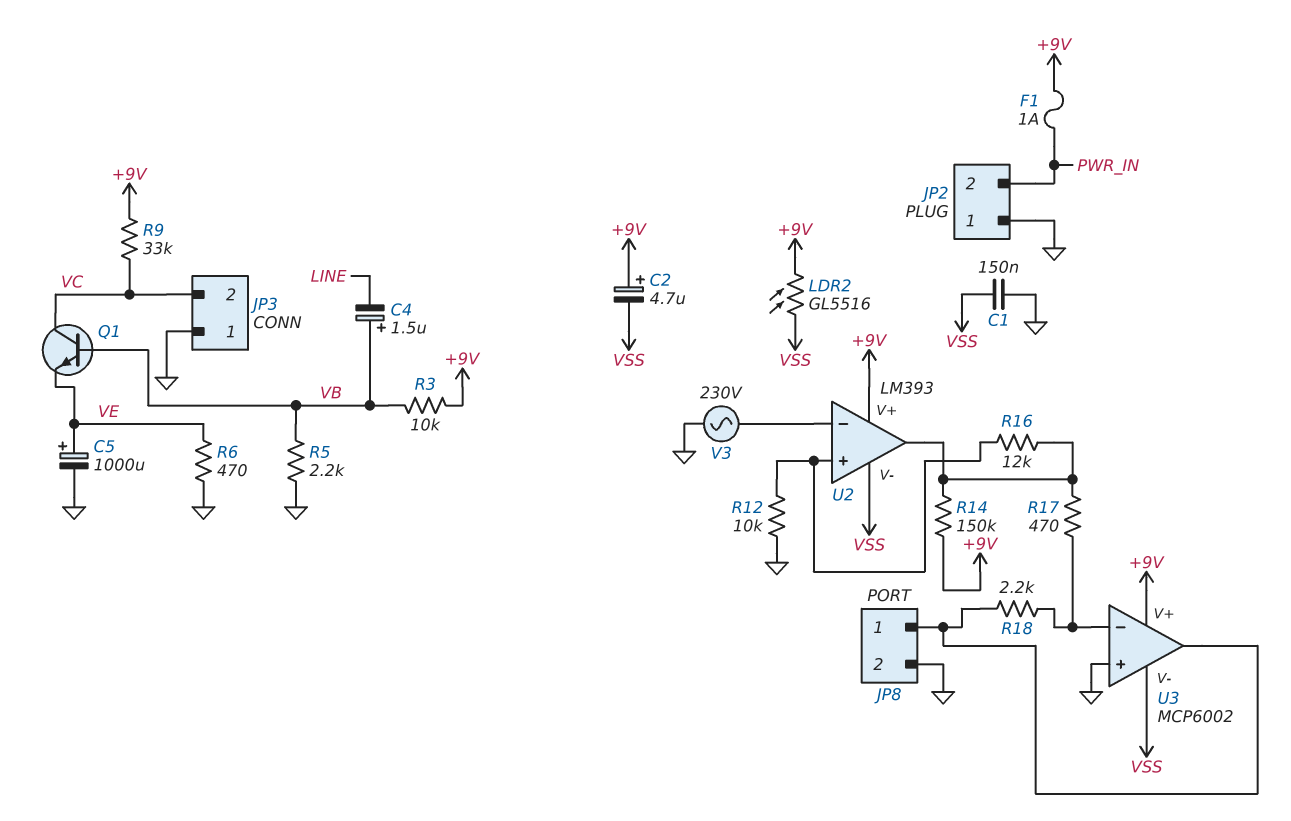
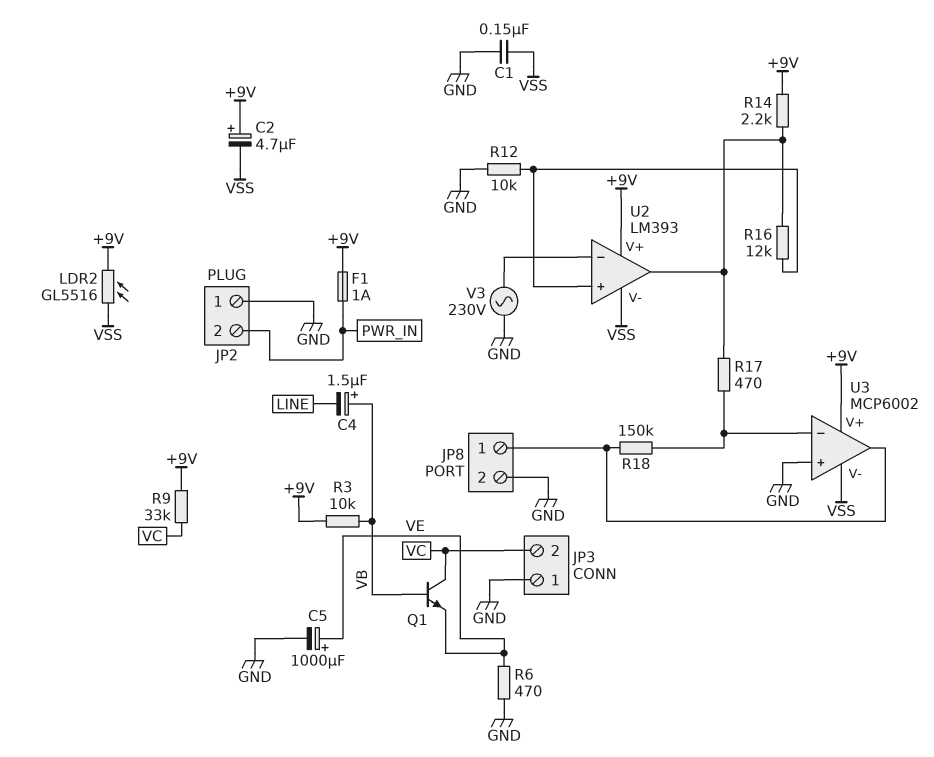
R5: 2.2k (GND, VB) -> none
R14: 150k (+9V, U2/out) -> 2.2k (+9V, U2/out)
R18: 2.2k (JP8/1, U3/in-) -> 150k (JP8/1, U3/in-)

